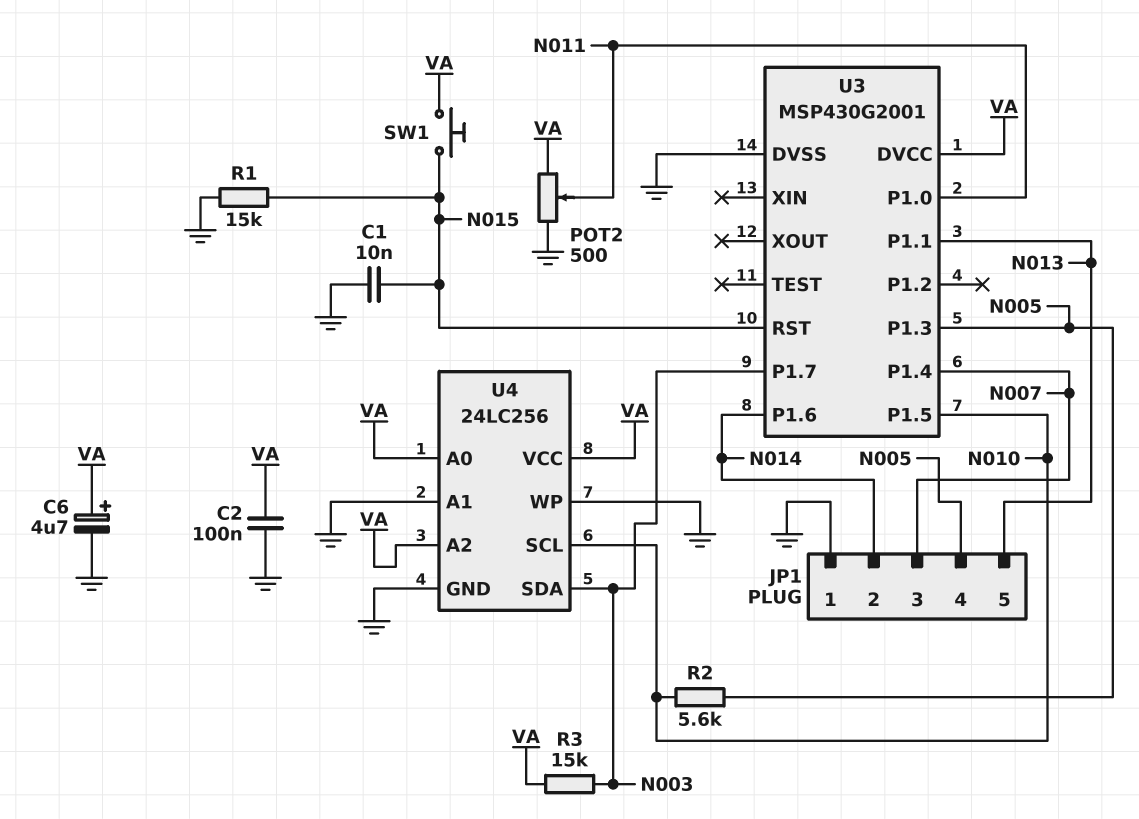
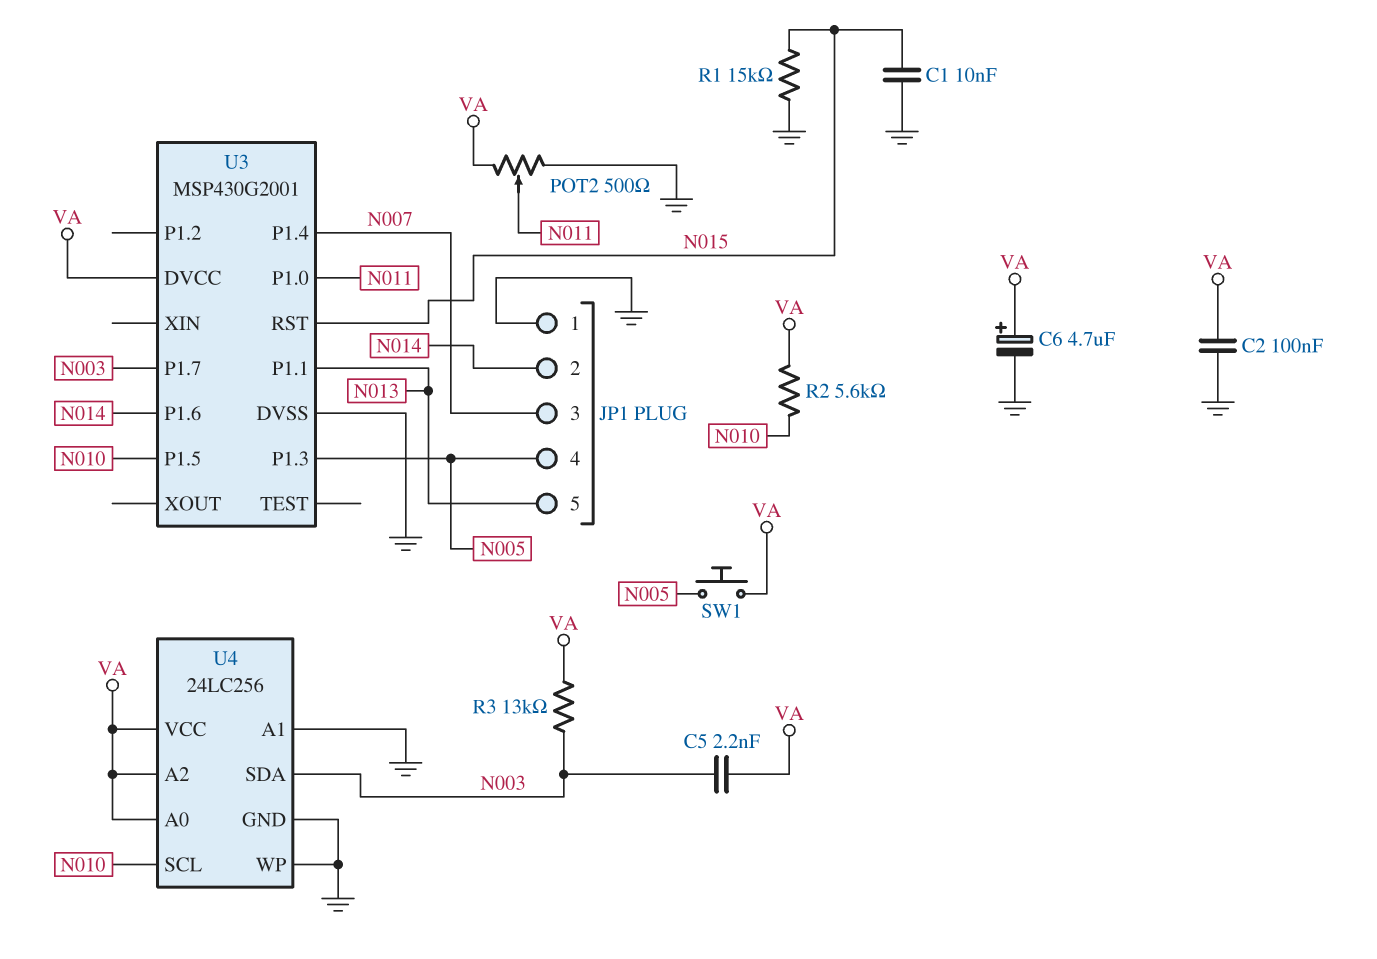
C5: none -> 2.2nF (N003, VA)
R2: 5.6k (N005, N010) -> 5.6k (N010, VA)
R3: 15k (N003, VA) -> 13k (N003, VA)
SW1: button (N015, VA) -> button (N005, VA)

